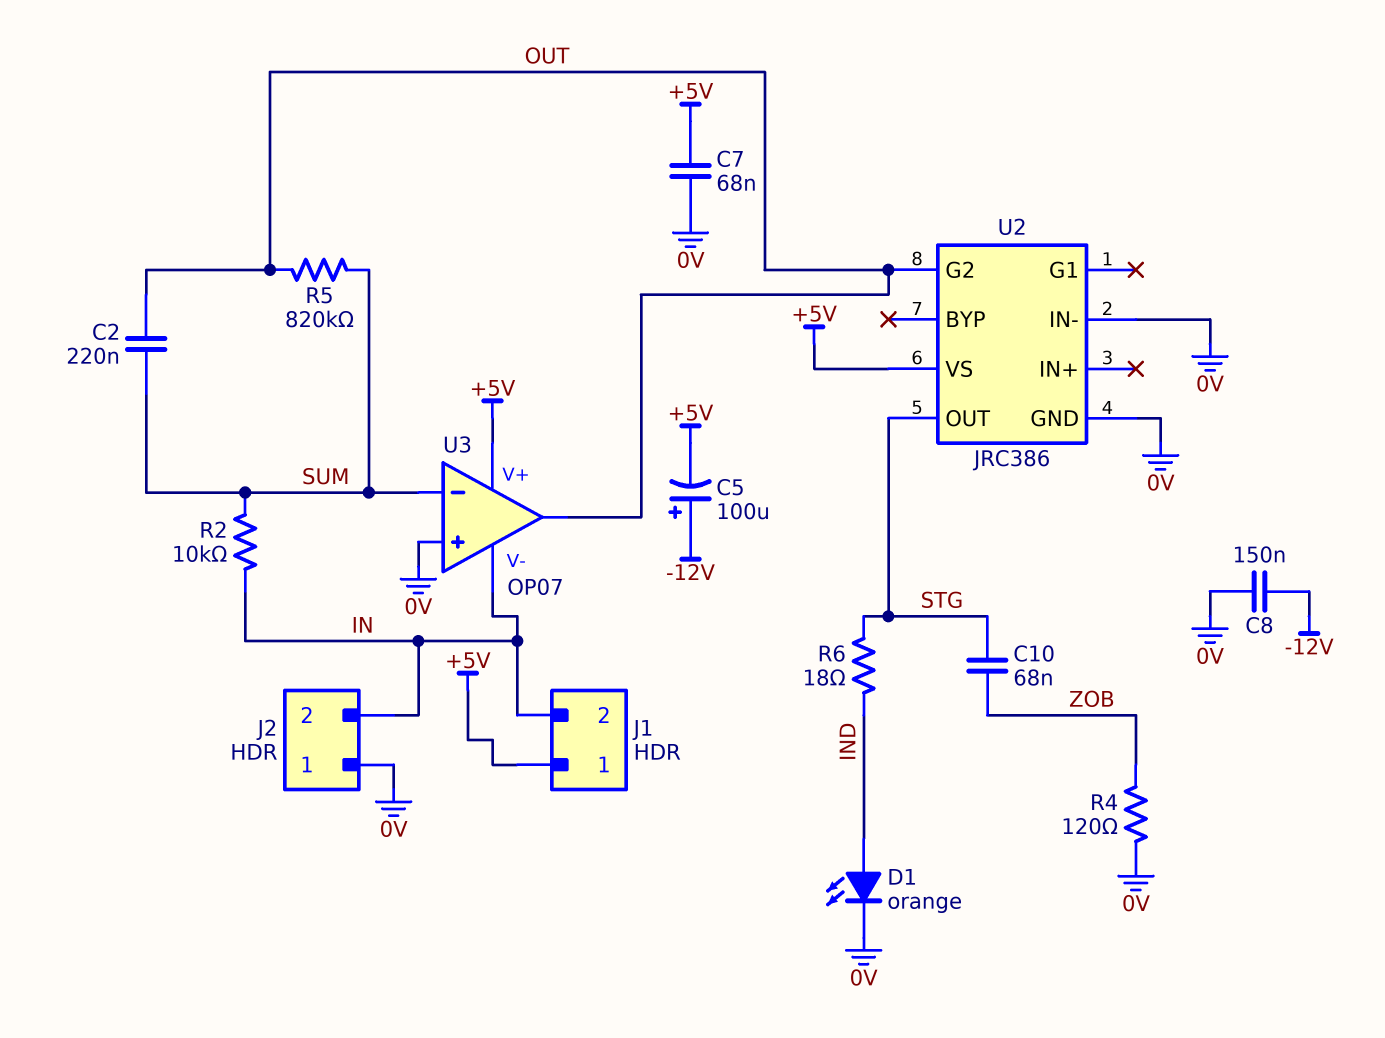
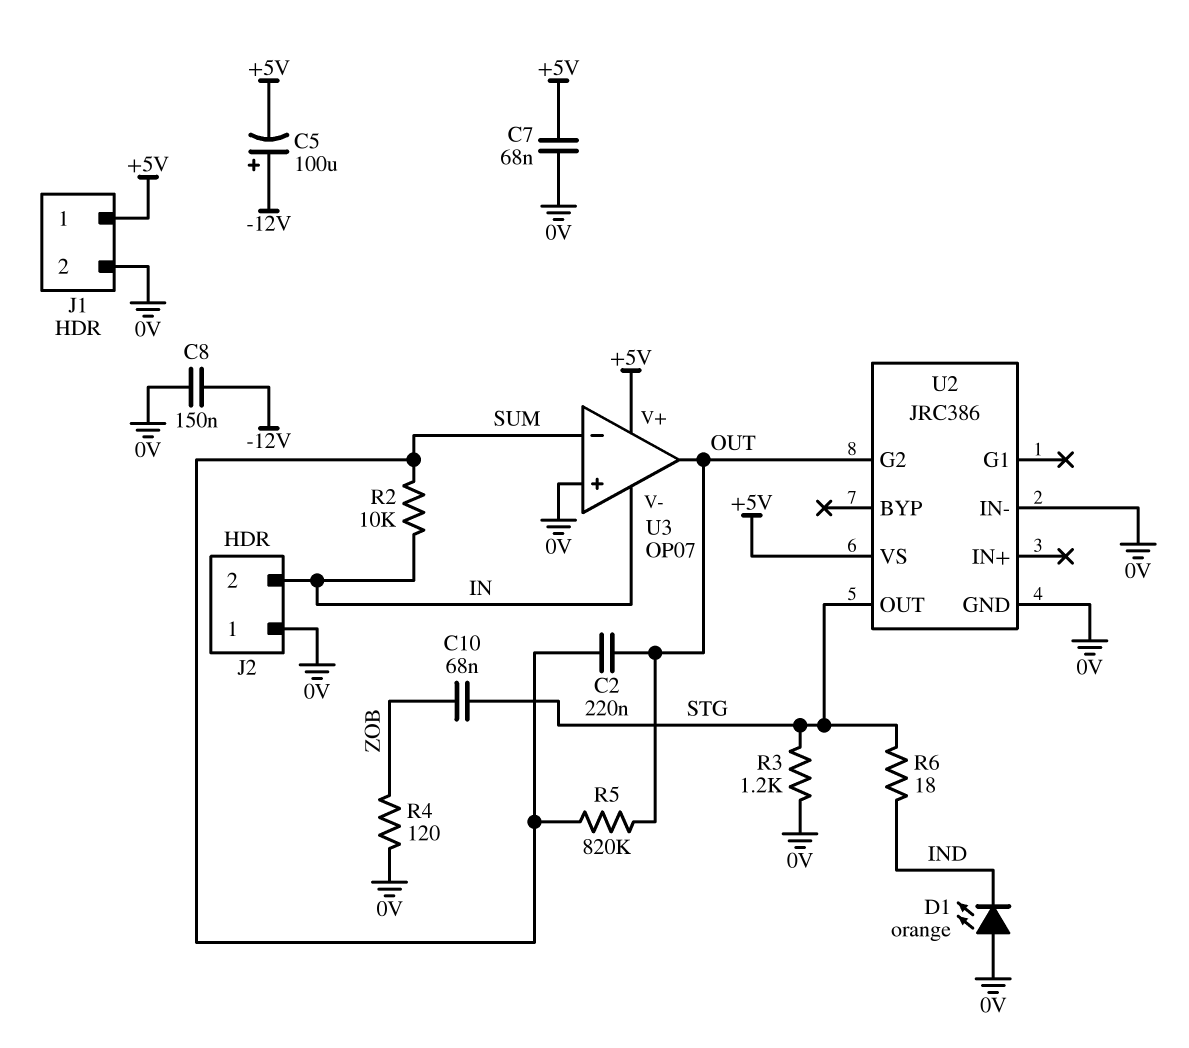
D1: LED orange (A IND, K 0V) -> LED orange (A 0V, K IND)
J1 pin 2: IN -> 0V
R3: none -> 1.2k (0V, STG)

